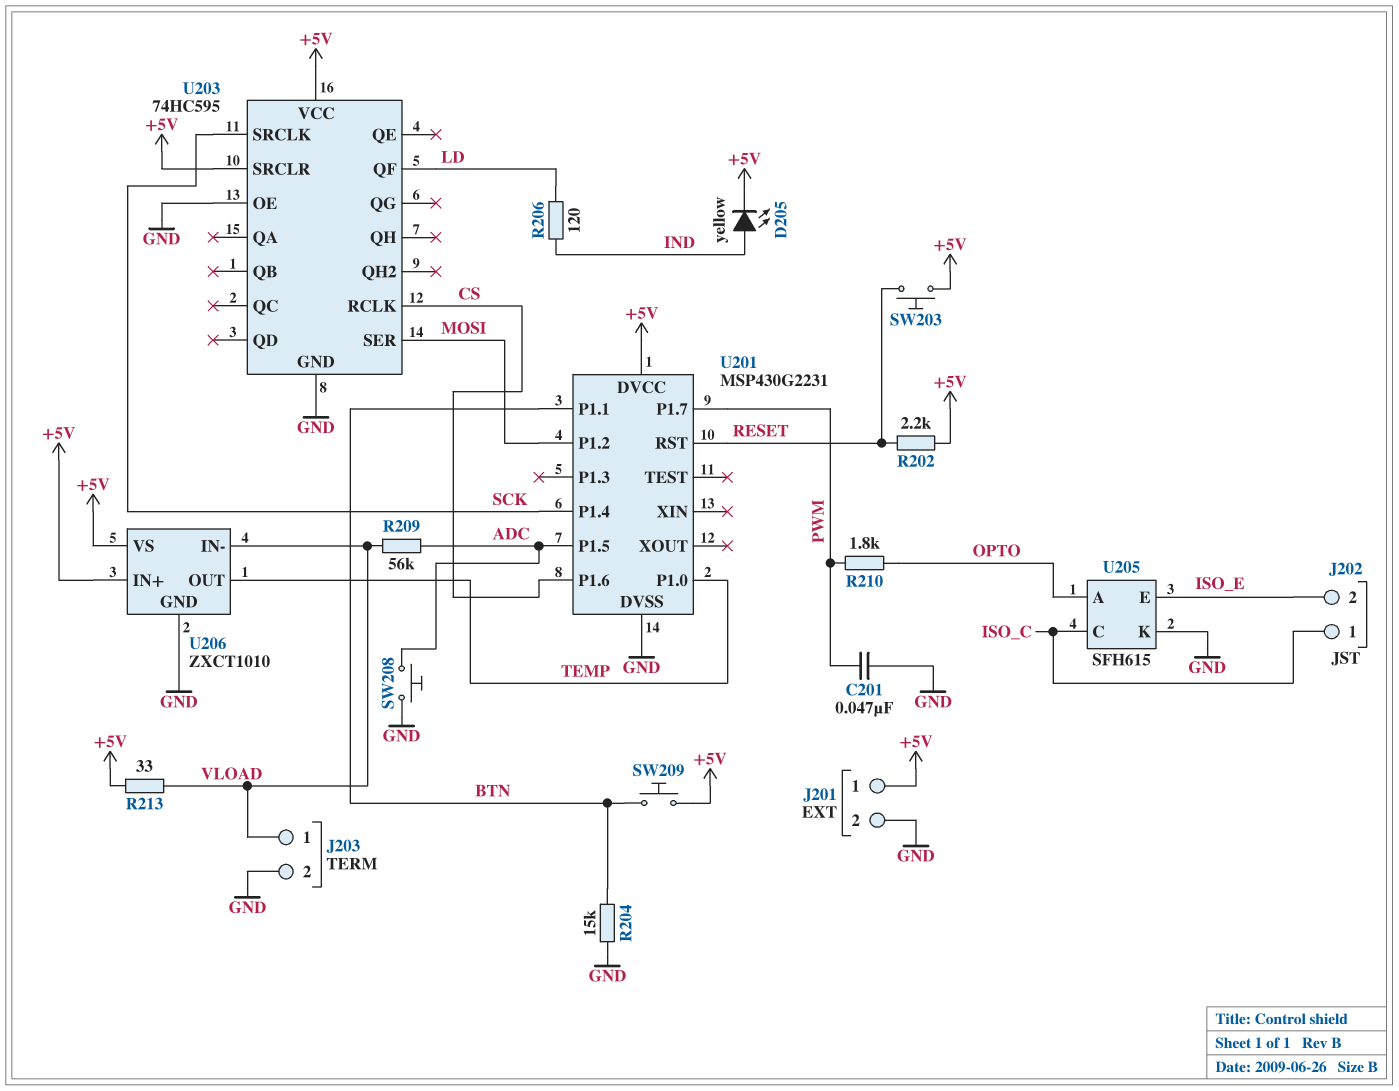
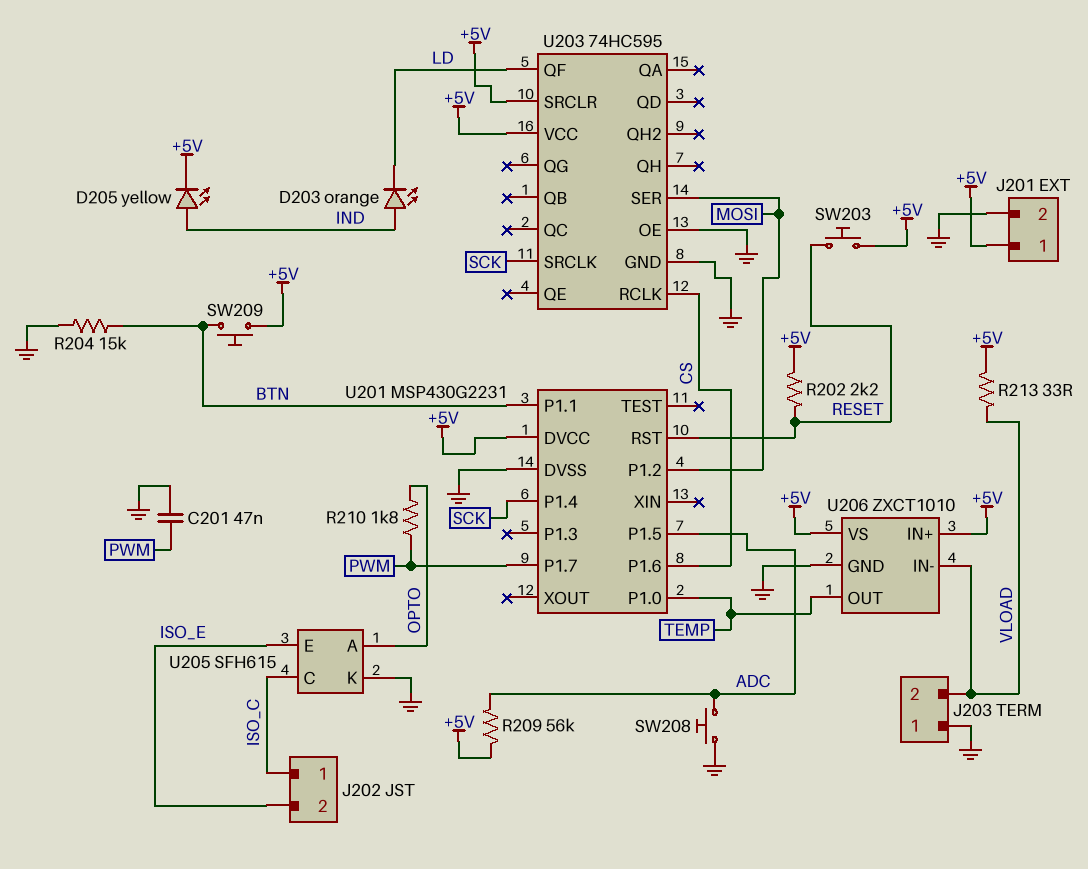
D203: none -> LED orange (A IND, K LD)
J203 pin 1: VLOAD -> GND
J203 pin 2: GND -> VLOAD
R206: 120 (IND, LD) -> none
R209: 56k (ADC, VLOAD) -> 56k (+5V, ADC)

